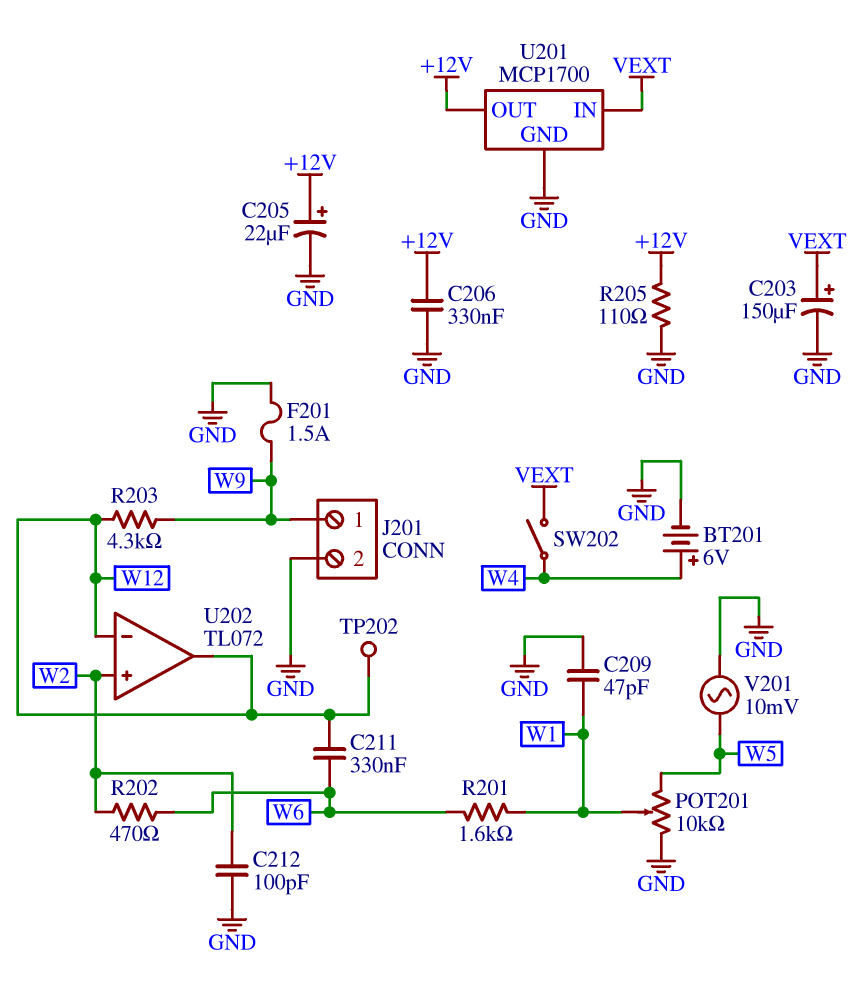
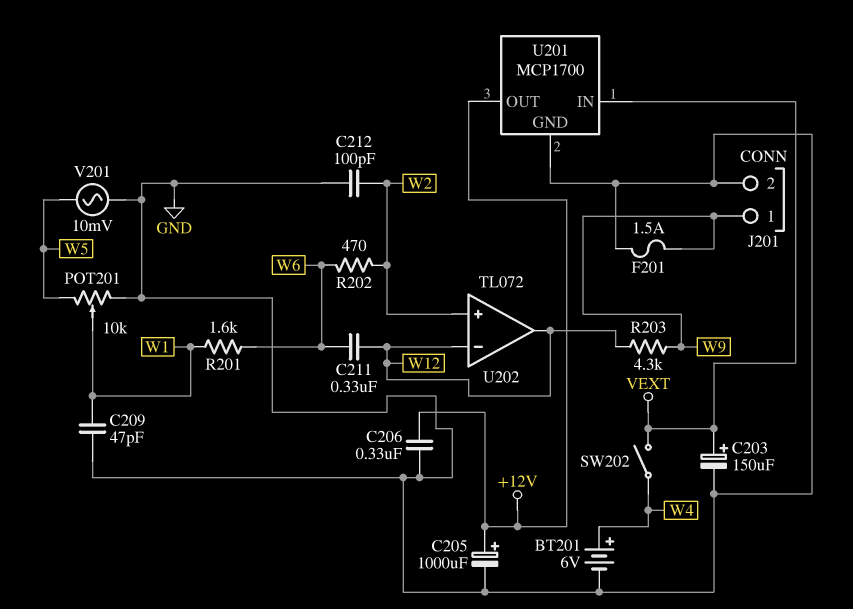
C205: 22uF (plus +12V, minus GND) -> 1000uF (plus +12V, minus GND)
R205: 110 (+12V, GND) -> none
TP202: test point (W12) -> none

